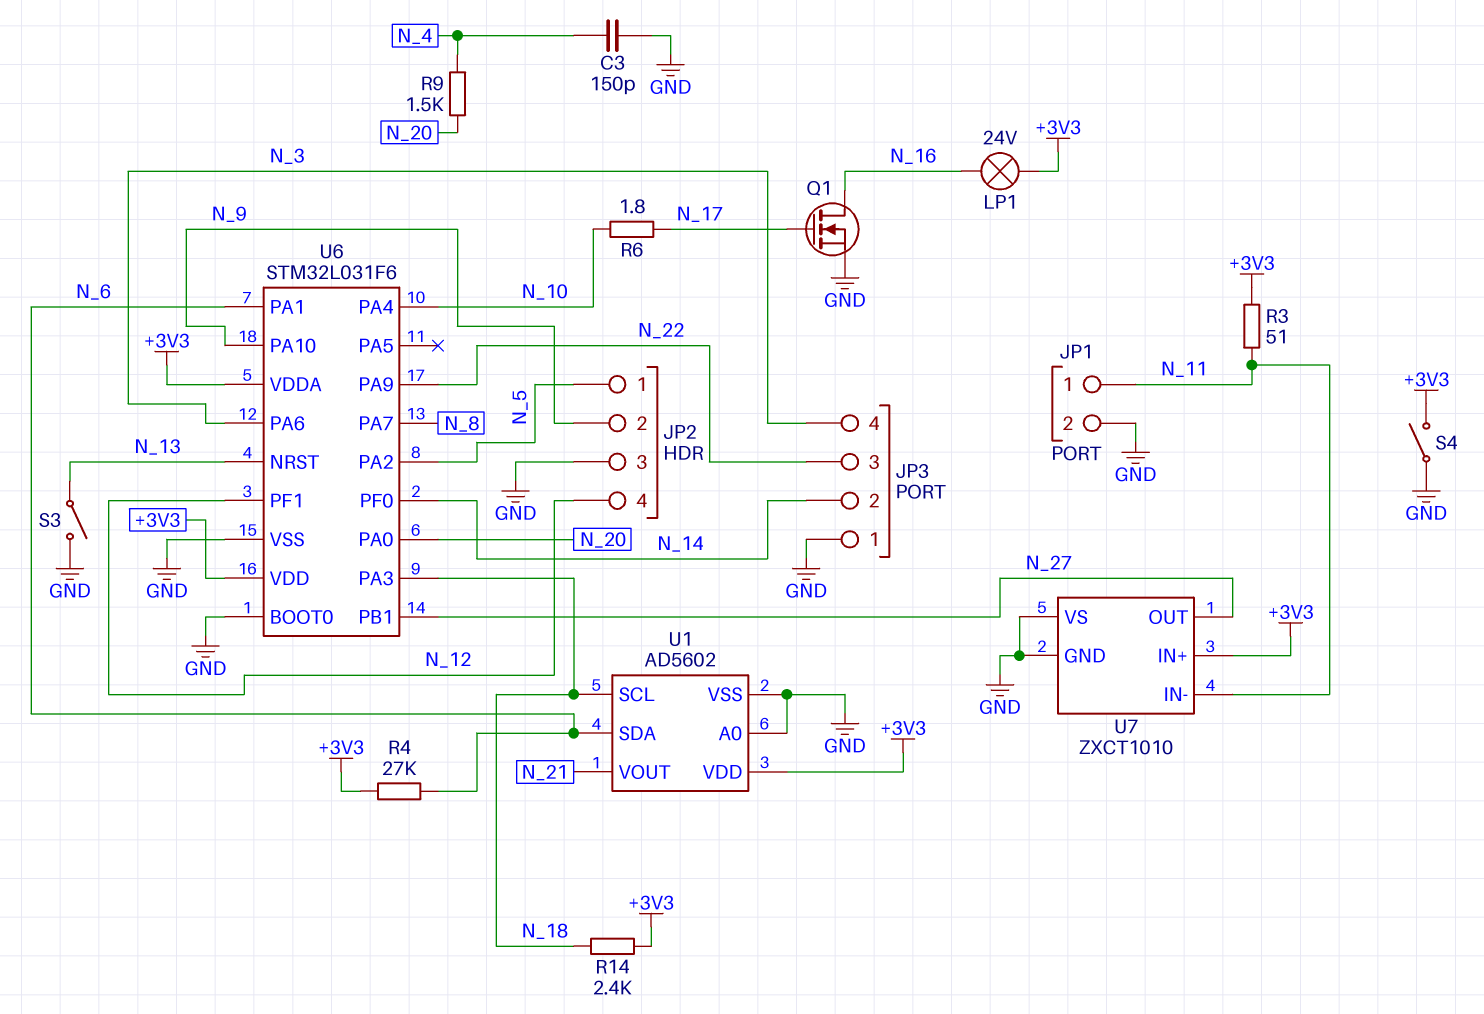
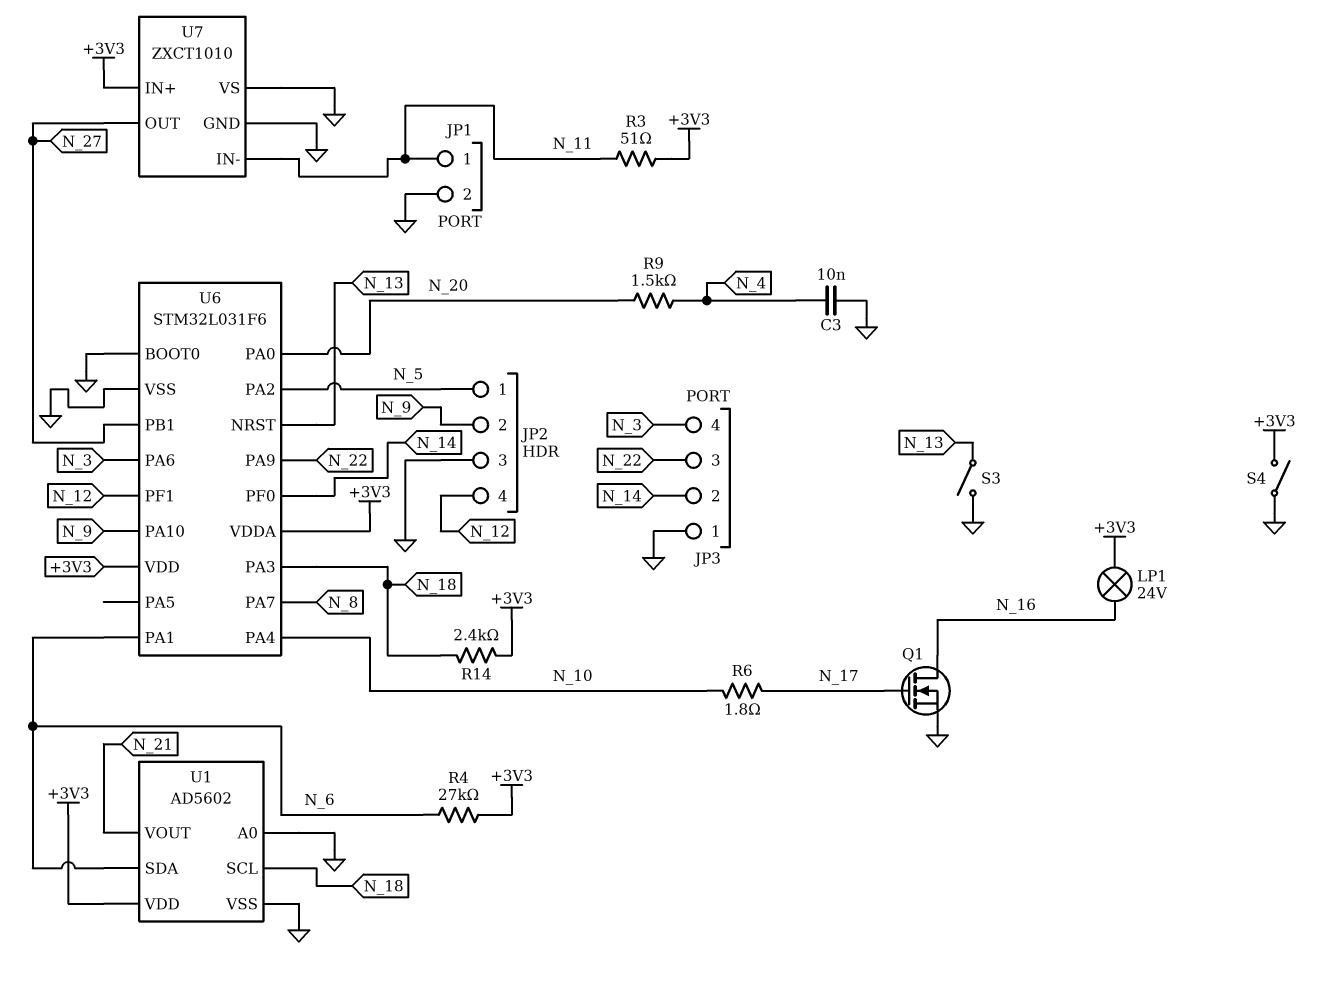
C3: 150pF (GND, N_4) -> 10nF (GND, N_4)

